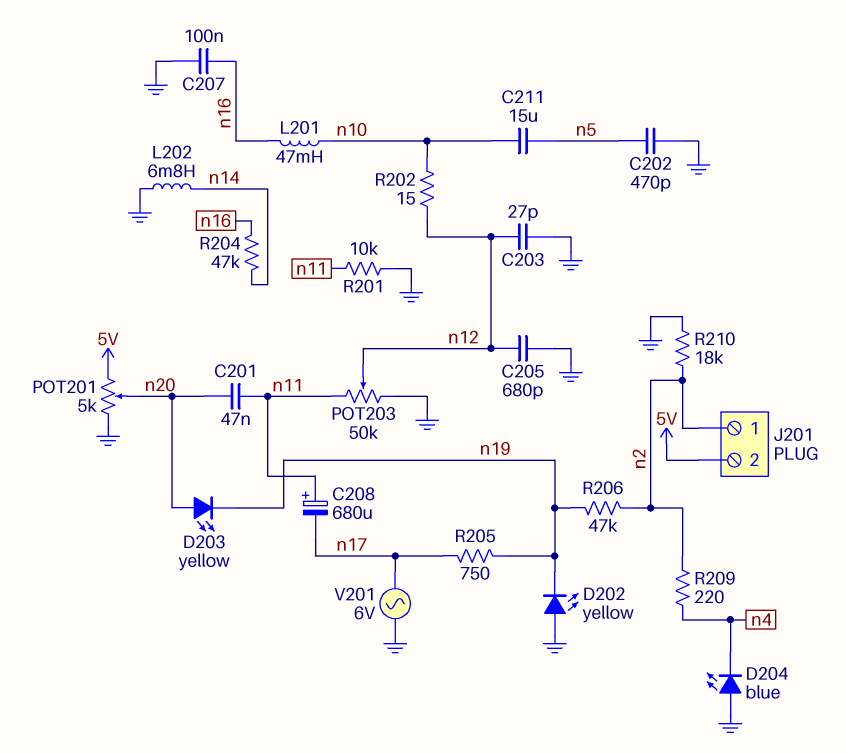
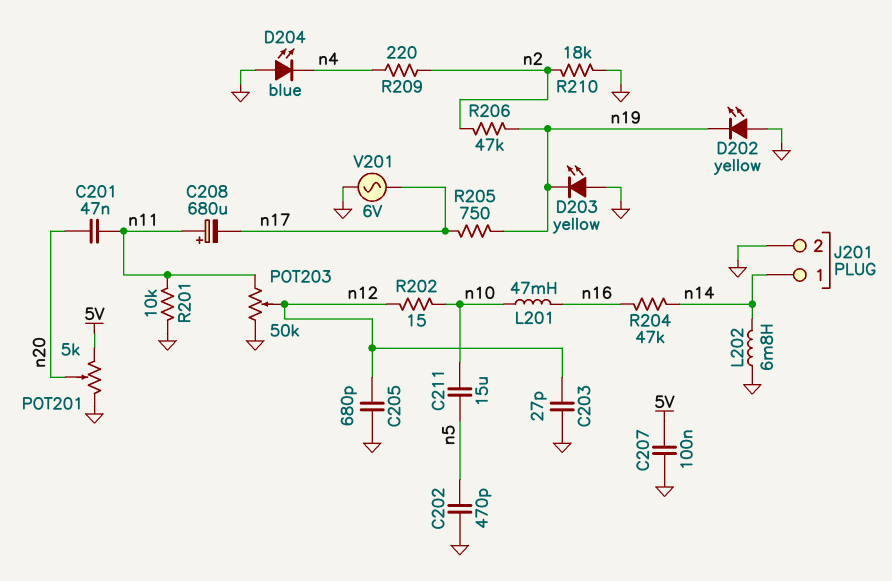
C207: 100nF (GND, n16) -> 100nF (5V, GND)
D203: LED yellow (A n20, K n19) -> LED yellow (A GND, K n19)
J201 pin 1: n2 -> n14
J201 pin 2: 5V -> GND

